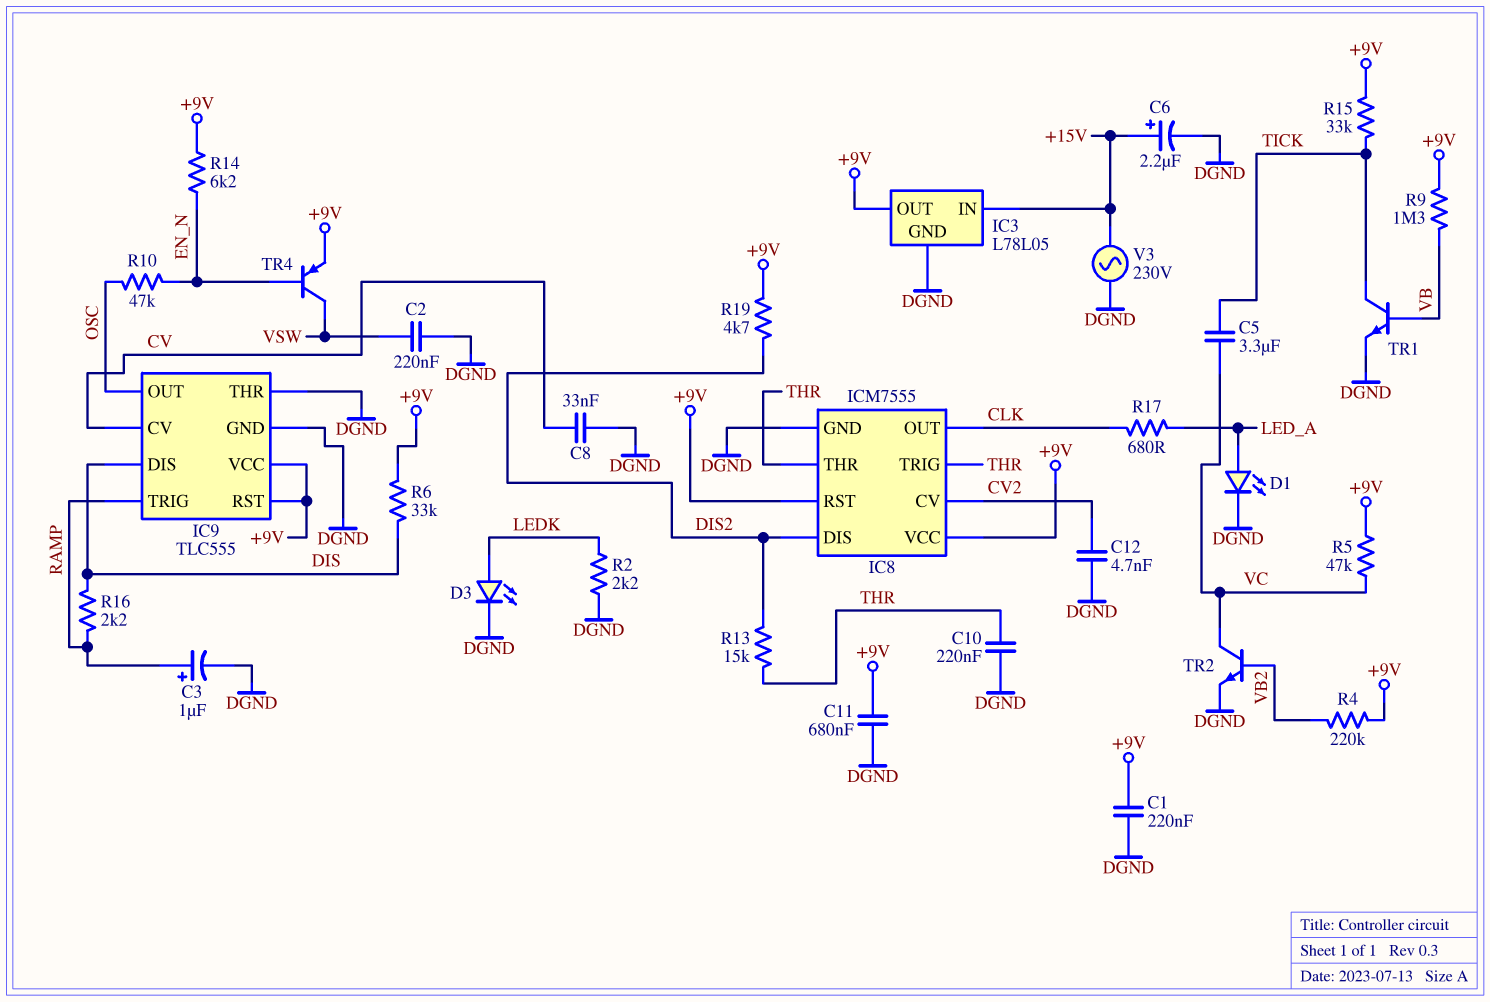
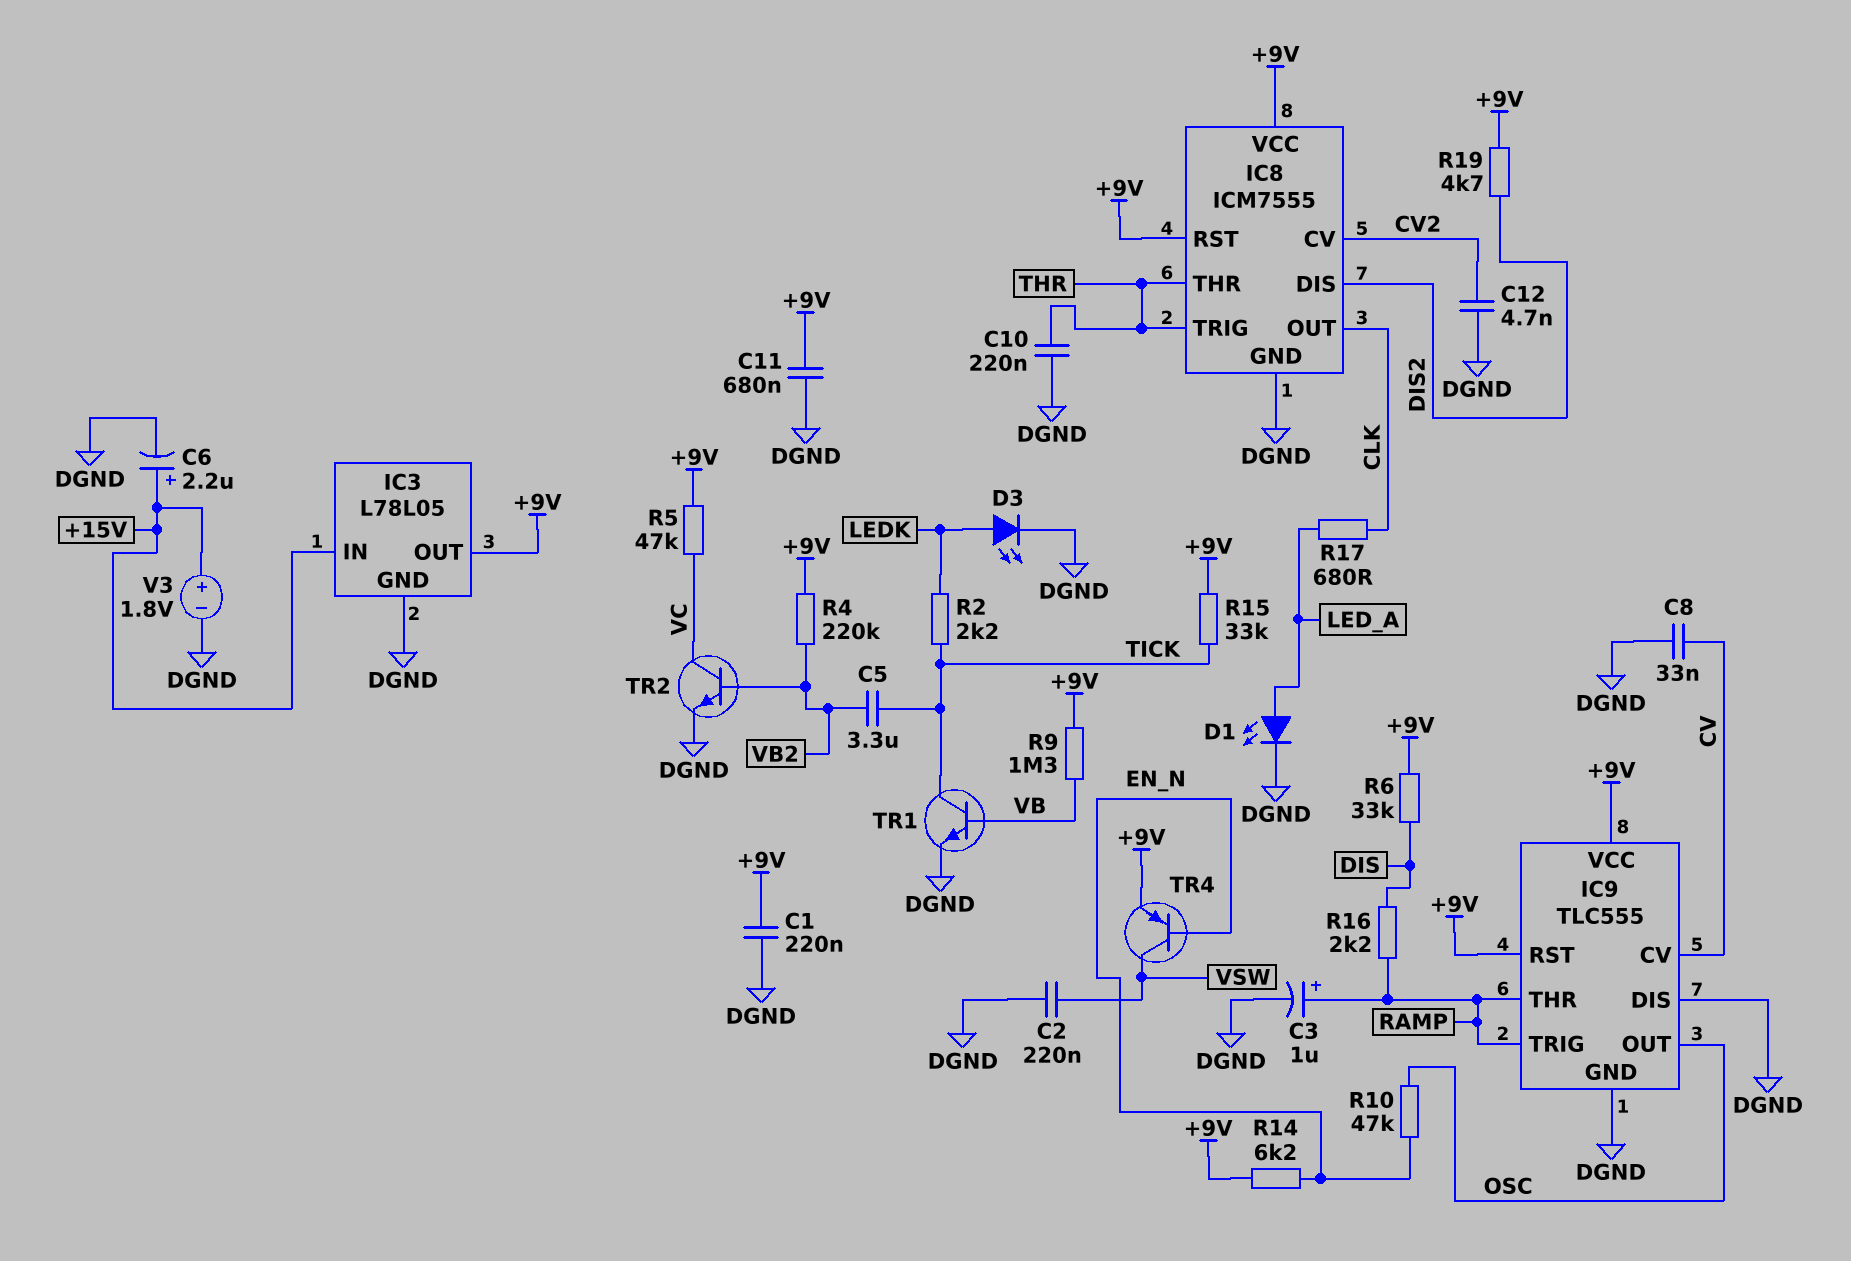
C5: 3.3uF (TICK, VC) -> 3.3uF (TICK, VB2)
IC9 pin DIS: DIS -> DGND
IC9 pin THR: DGND -> RAMP
R2: 2.2k (DGND, LEDK) -> 2.2k (LEDK, TICK)
R13: 15k (DIS2, THR) -> none
V3: AC 230V (+15V, DGND) -> 1.8V (plus +15V, minus DGND)

